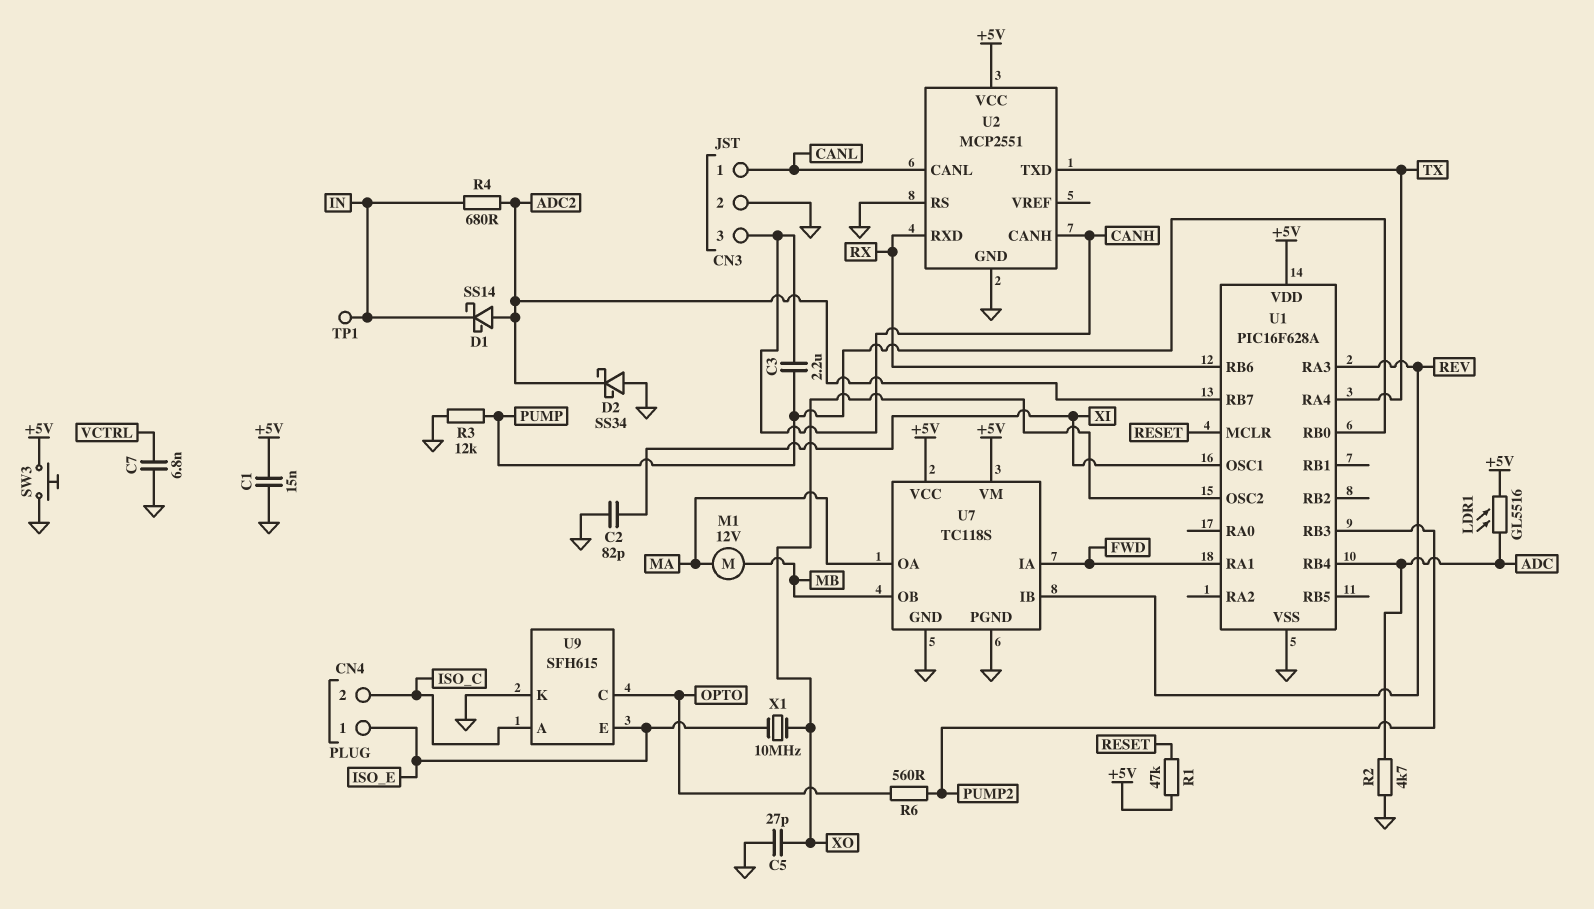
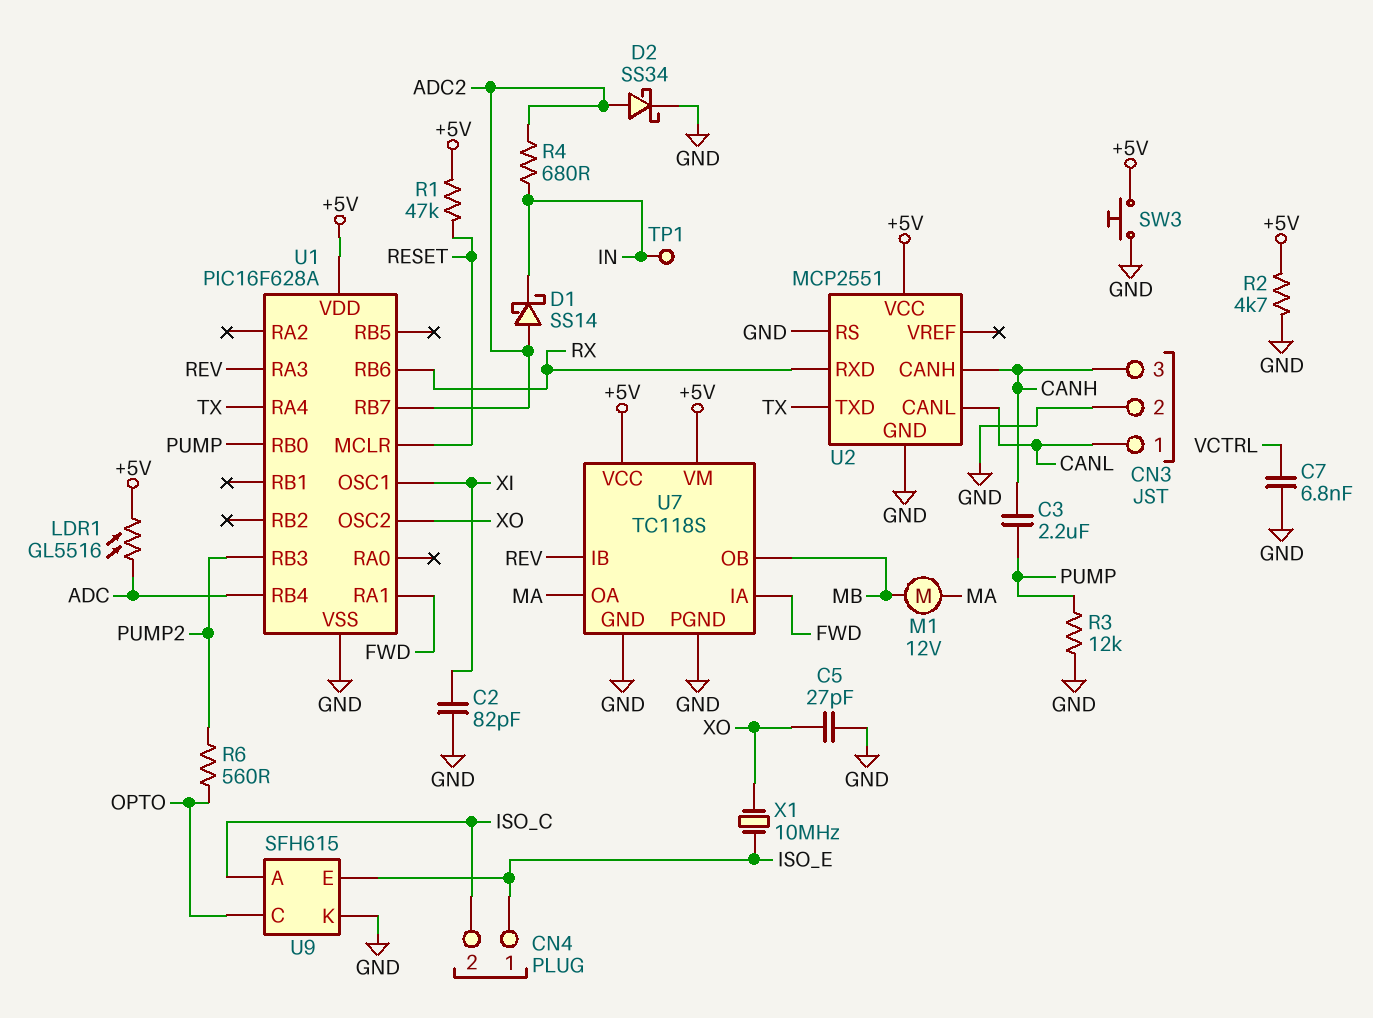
C1: 15nF (+5V, GND) -> none
D2: schottky SS34 (A GND, K ADC2) -> schottky SS34 (A ADC2, K GND)
R2: 4.7k (ADC, GND) -> 4.7k (+5V, GND)

